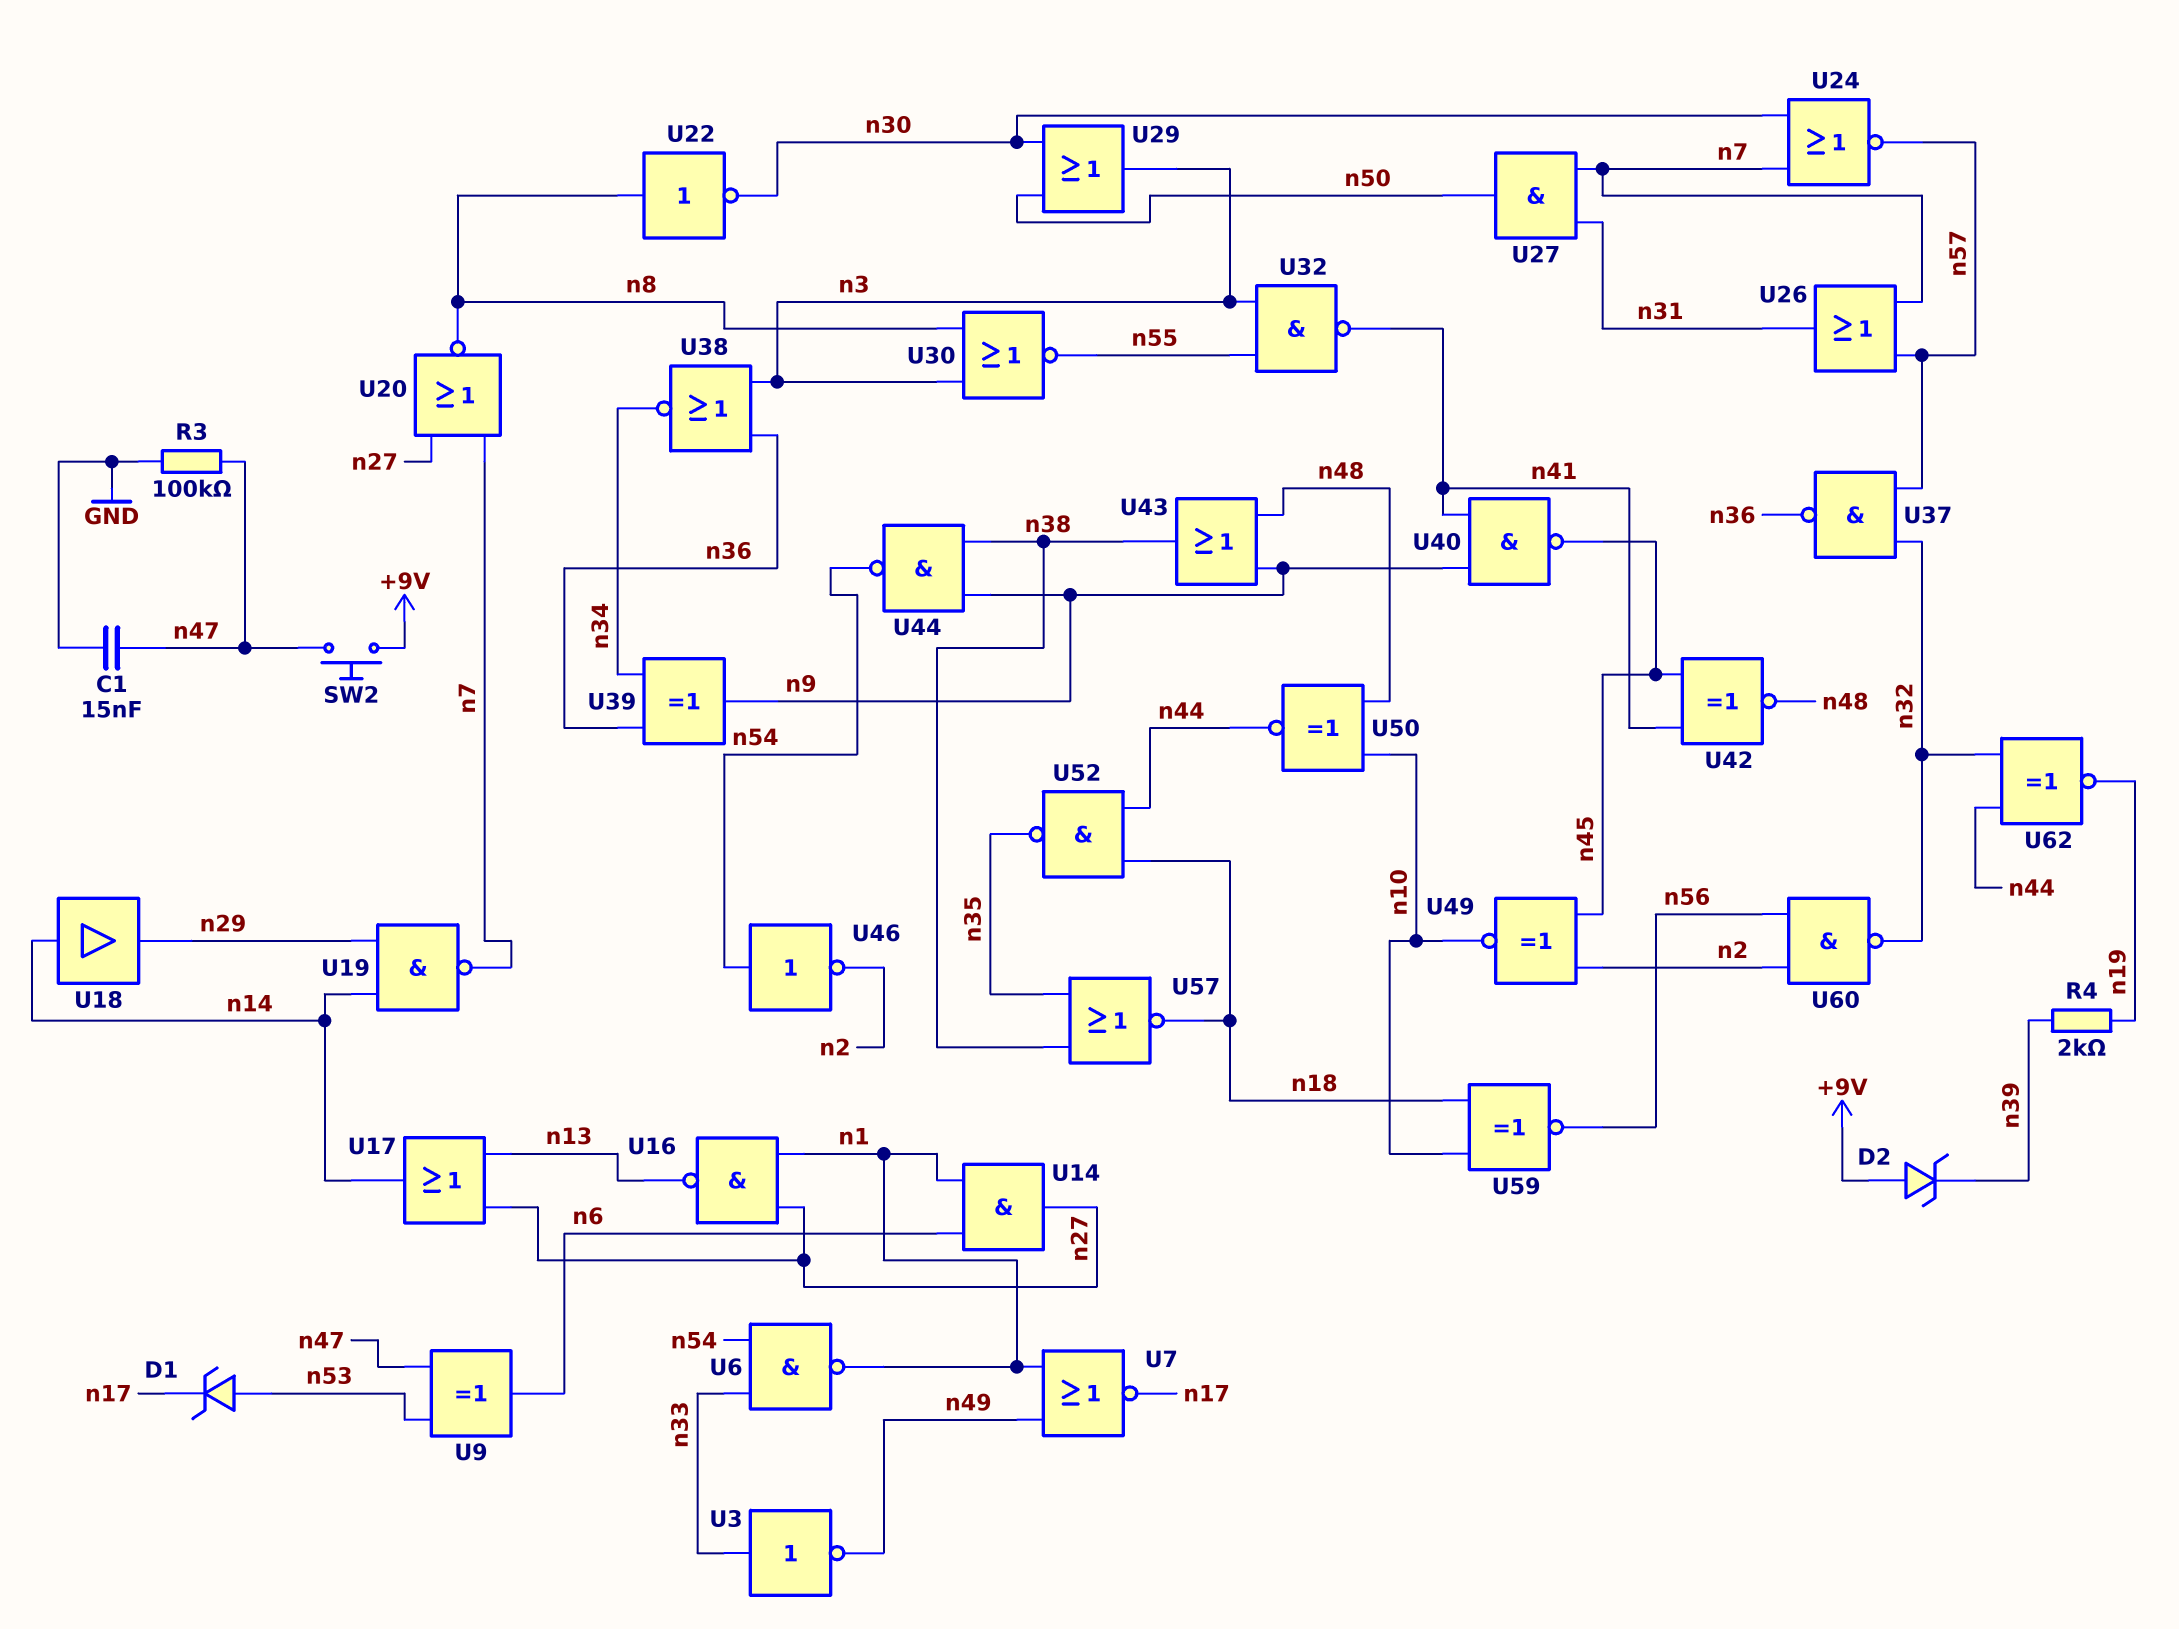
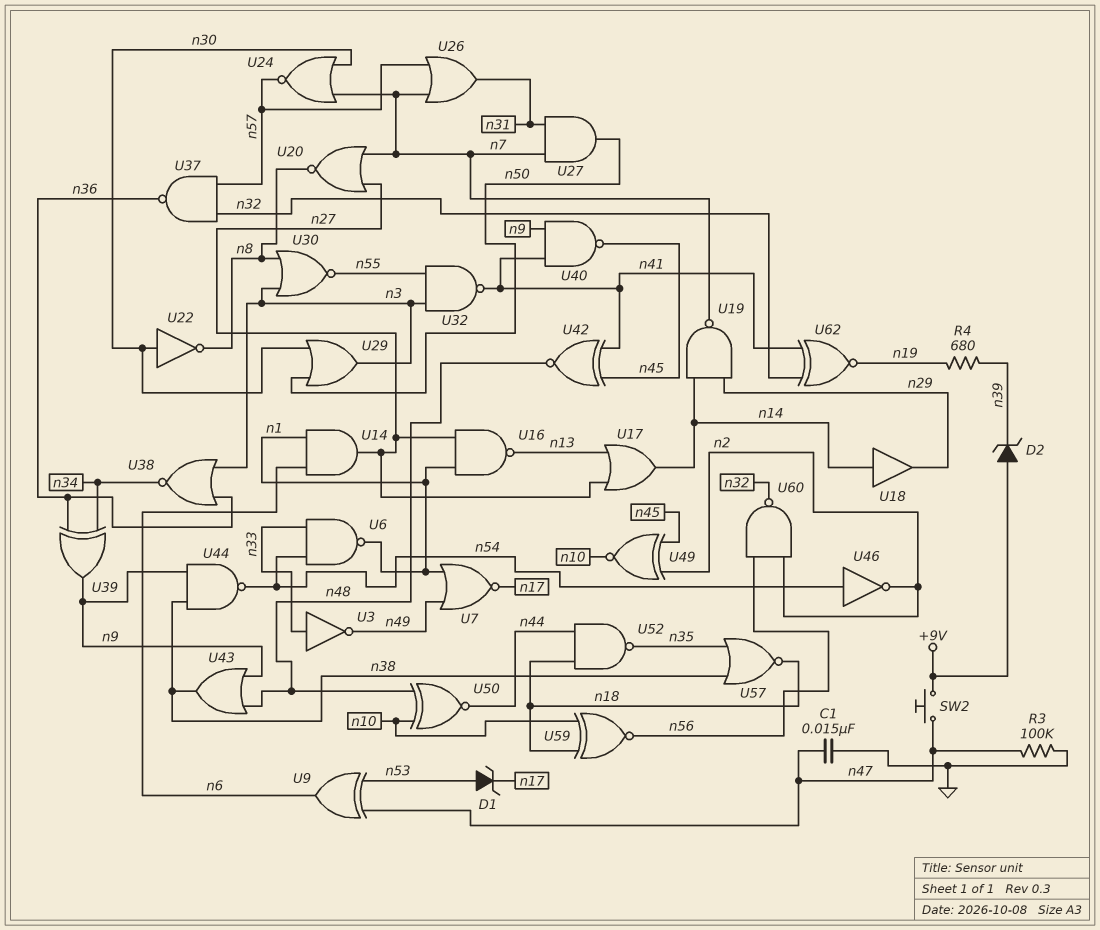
R4: 2k (n19, n39) -> 680 (n19, n39)
U22: NOT (in n8, out n30) -> NOT (in n30, out n8)
U62: XNOR (in n32, in n44, out n19) -> XNOR (in n32, in n41, out n19)

